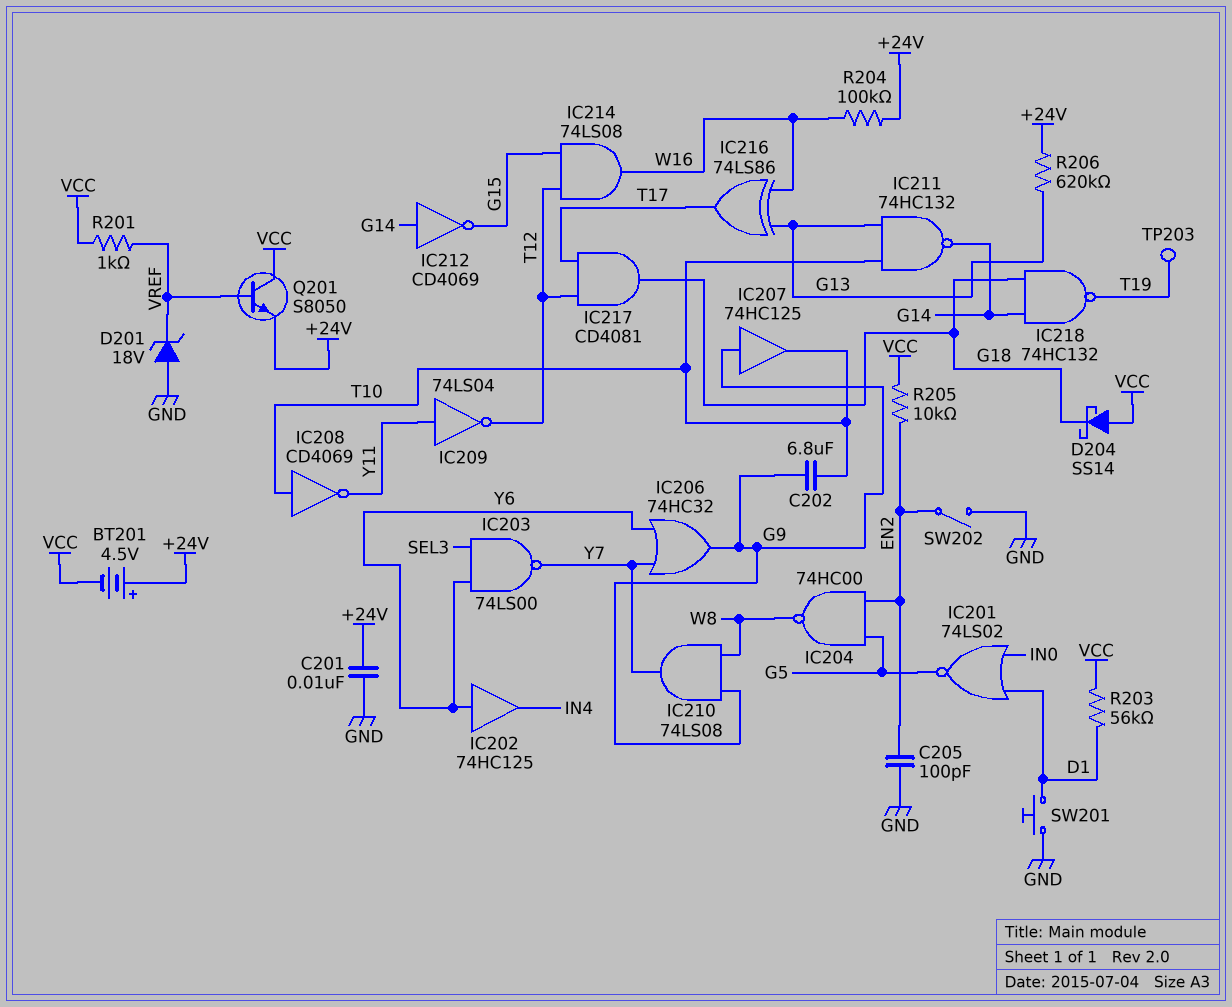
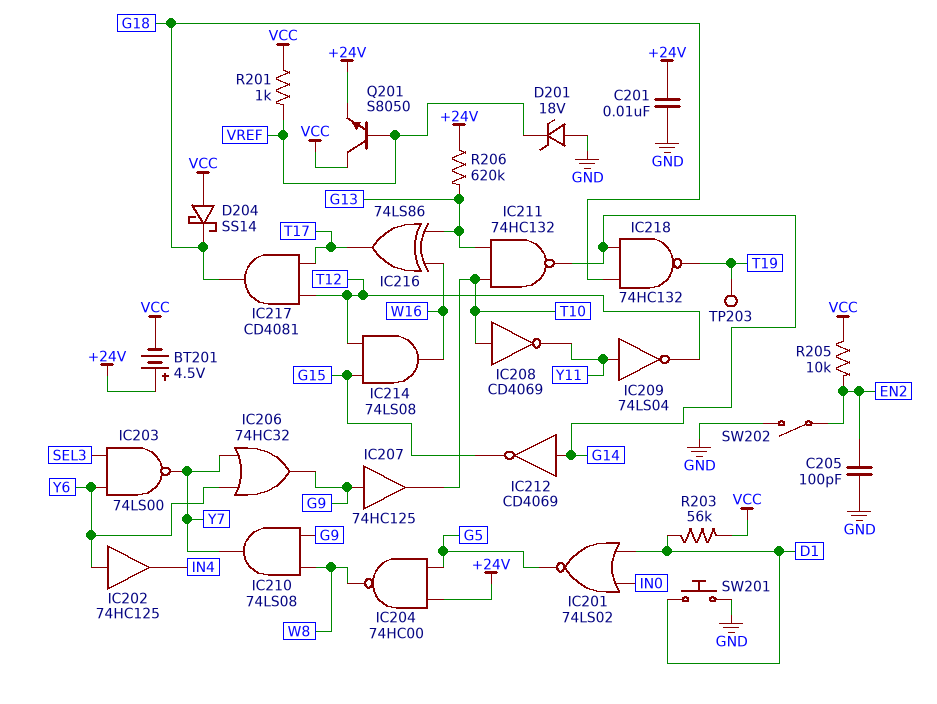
C202: 6.8uF (G9, T10) -> none
IC204: NAND 74HC00 (in EN2, in G5, out W8) -> NAND 74HC00 (in +24V, in G5, out W8)
R204: 100k (+24V, W16) -> none

